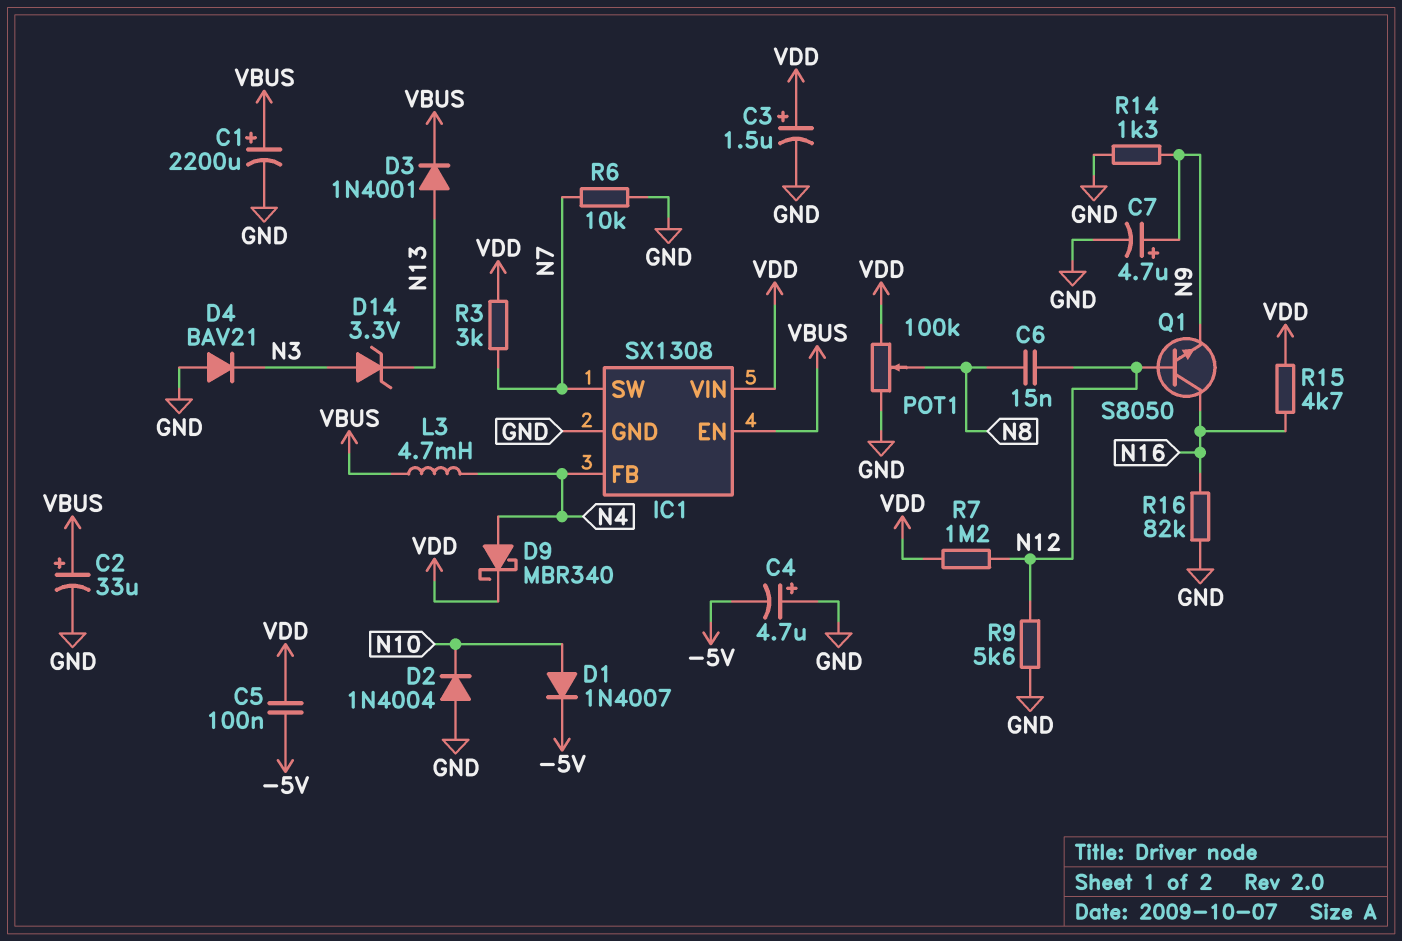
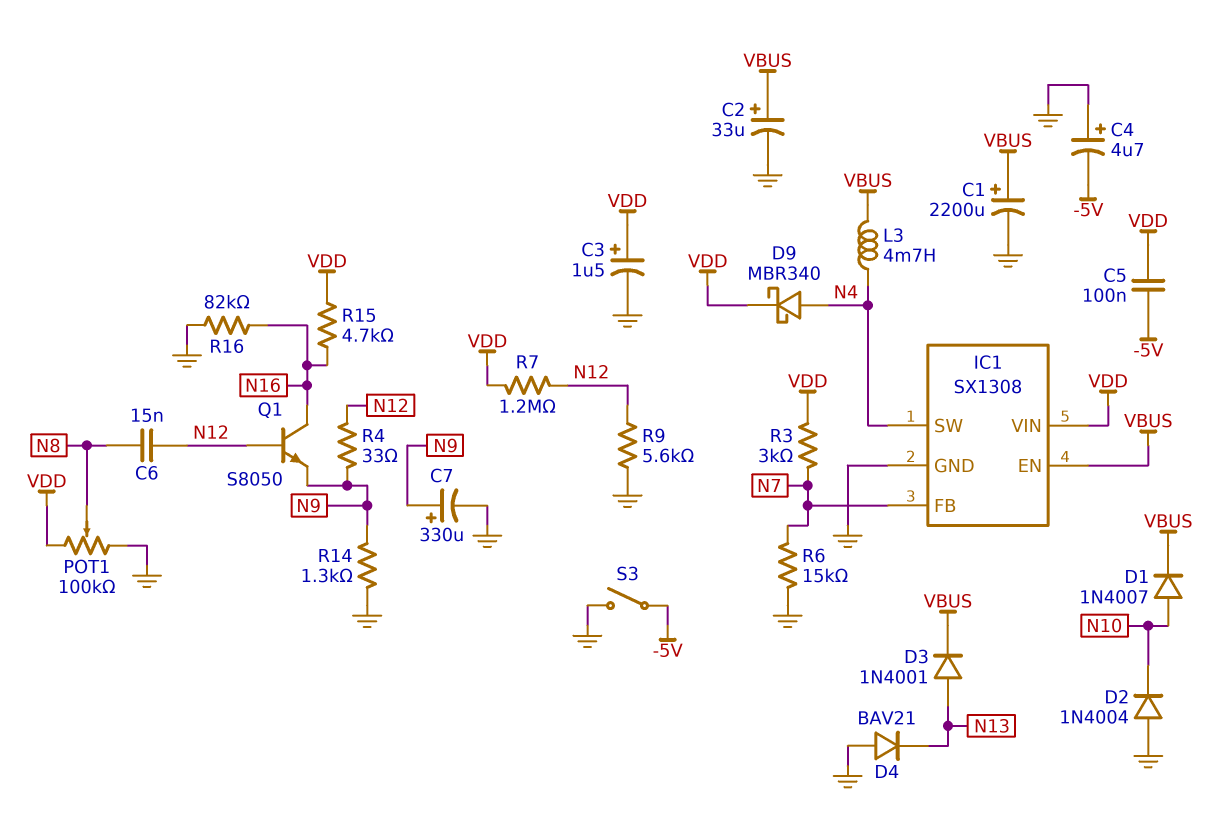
C7: 4.7uF (plus N9, minus GND) -> 330uF (plus N9, minus GND)
D1: diode 1N4007 (A N10, K -5V) -> diode 1N4007 (A N10, K VBUS)
D4: diode BAV21 (A GND, K N3) -> diode BAV21 (A GND, K N13)
D14: zener 3.3V (A N3, K N13) -> none
IC1 pin FB: N4 -> N7
IC1 pin SW: N7 -> N4
R4: none -> 33 (N9, N12)
R6: 10k (GND, N7) -> 15k (GND, N7)
S3: none -> switch (-5V, GND)

